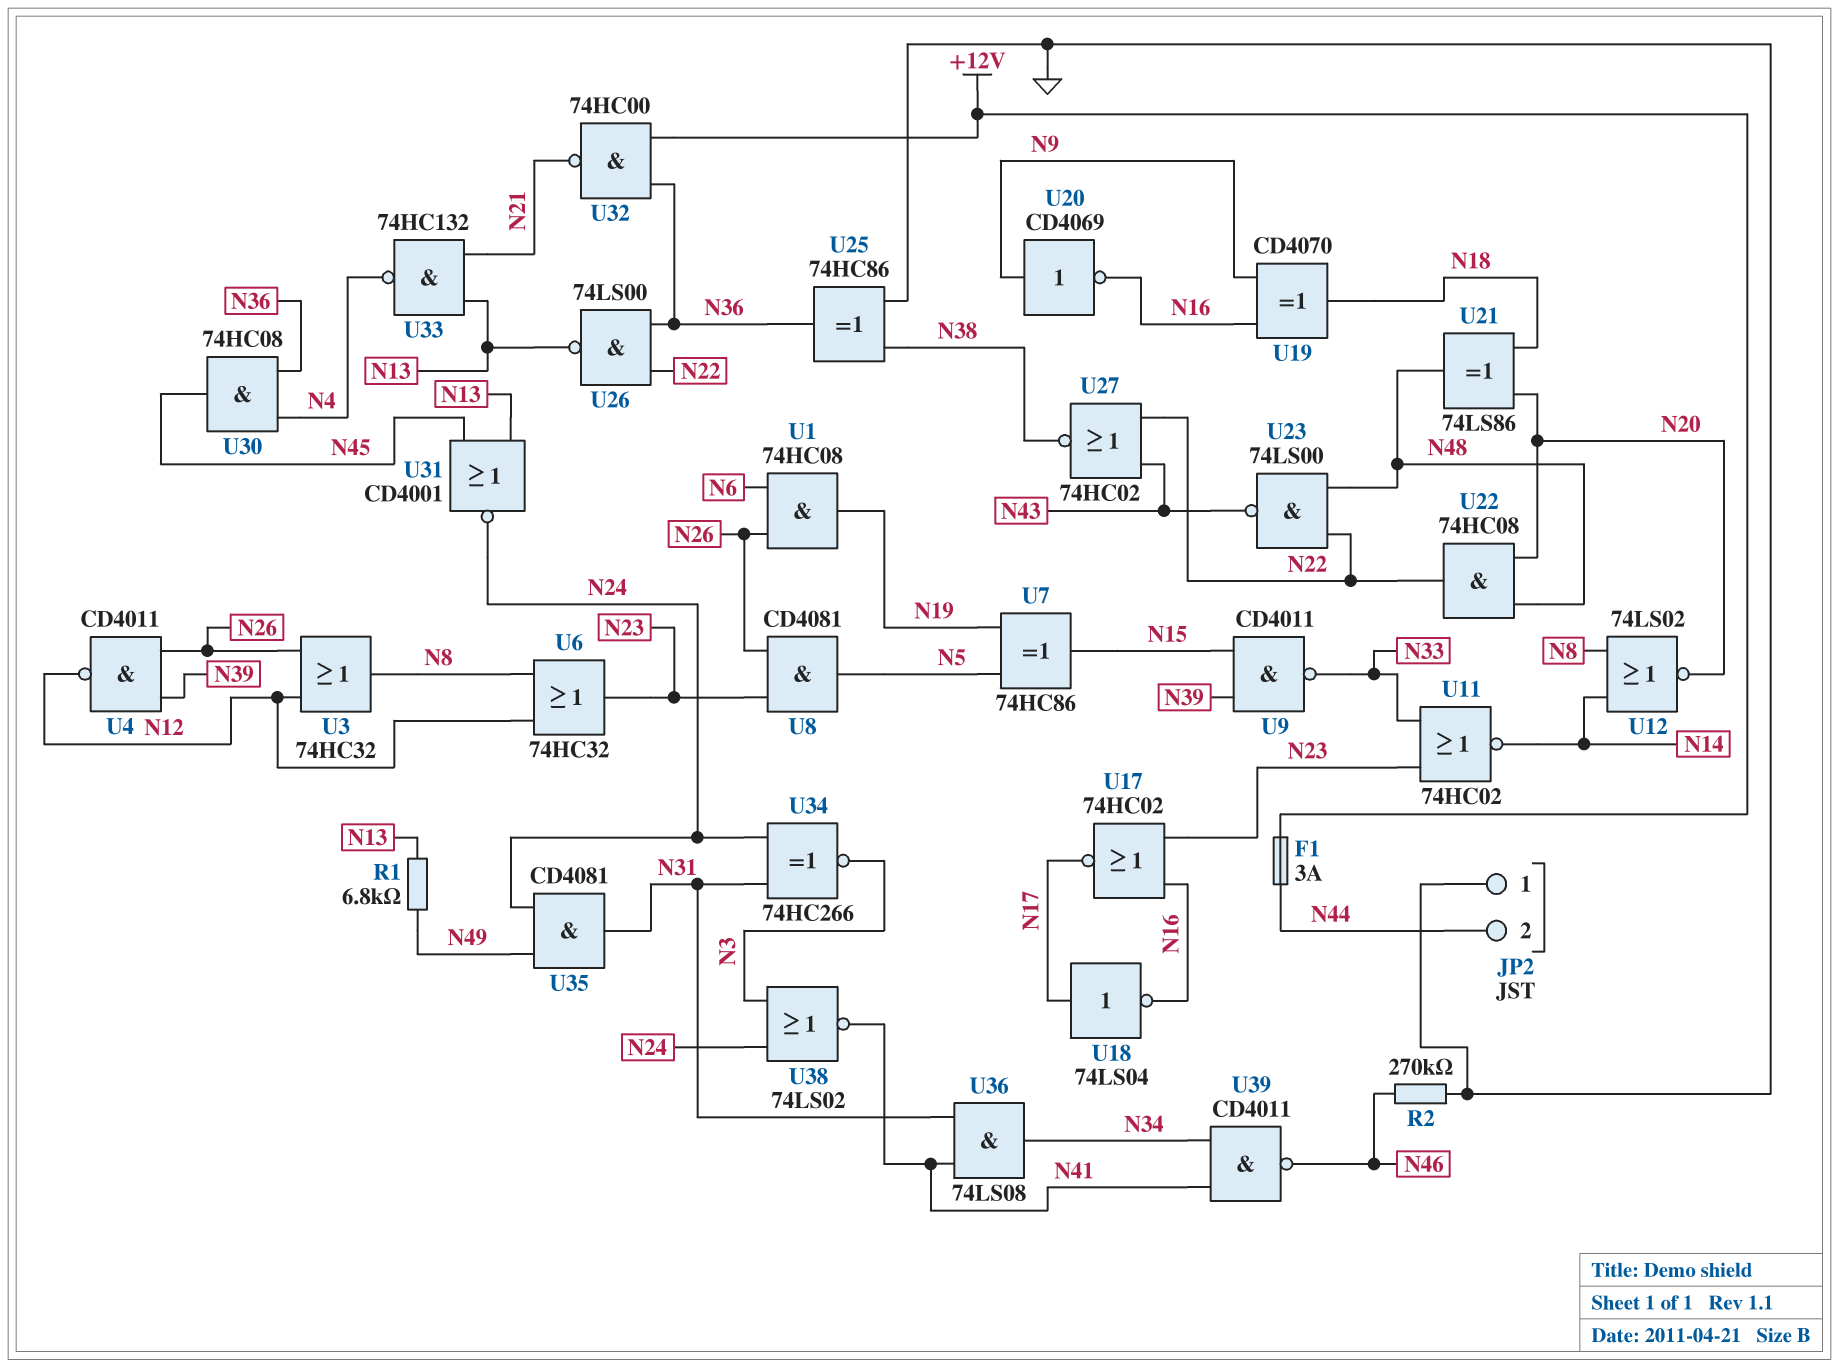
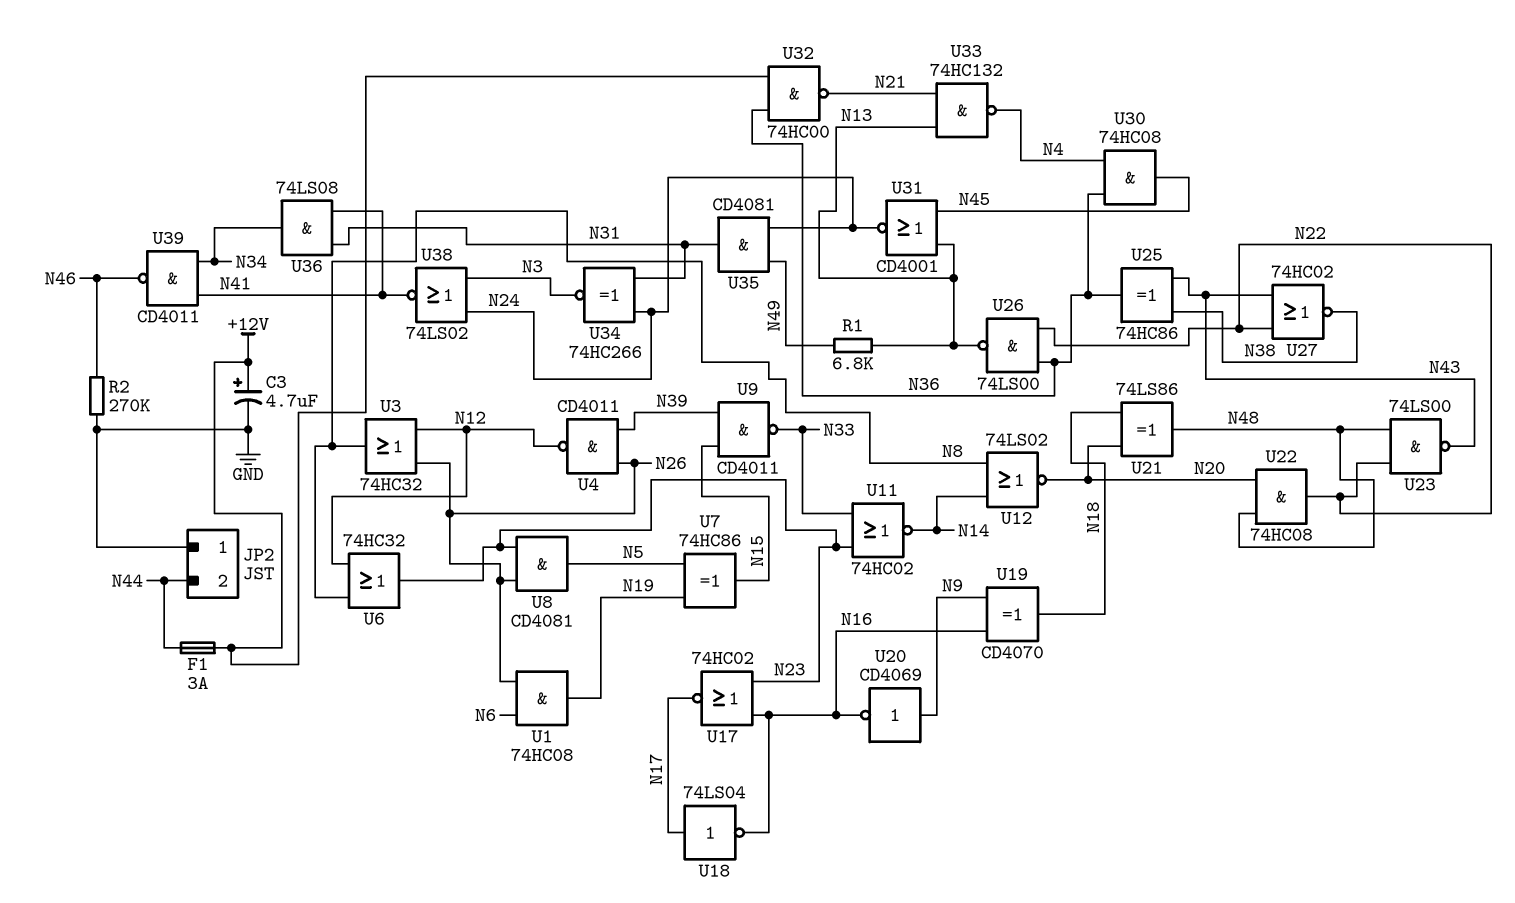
C3: none -> 4.7uF (plus +12V, minus GND)
U25: XOR 74HC86 (in GND, in N38, out N36) -> XOR 74HC86 (in N38, in N43, out N36)

